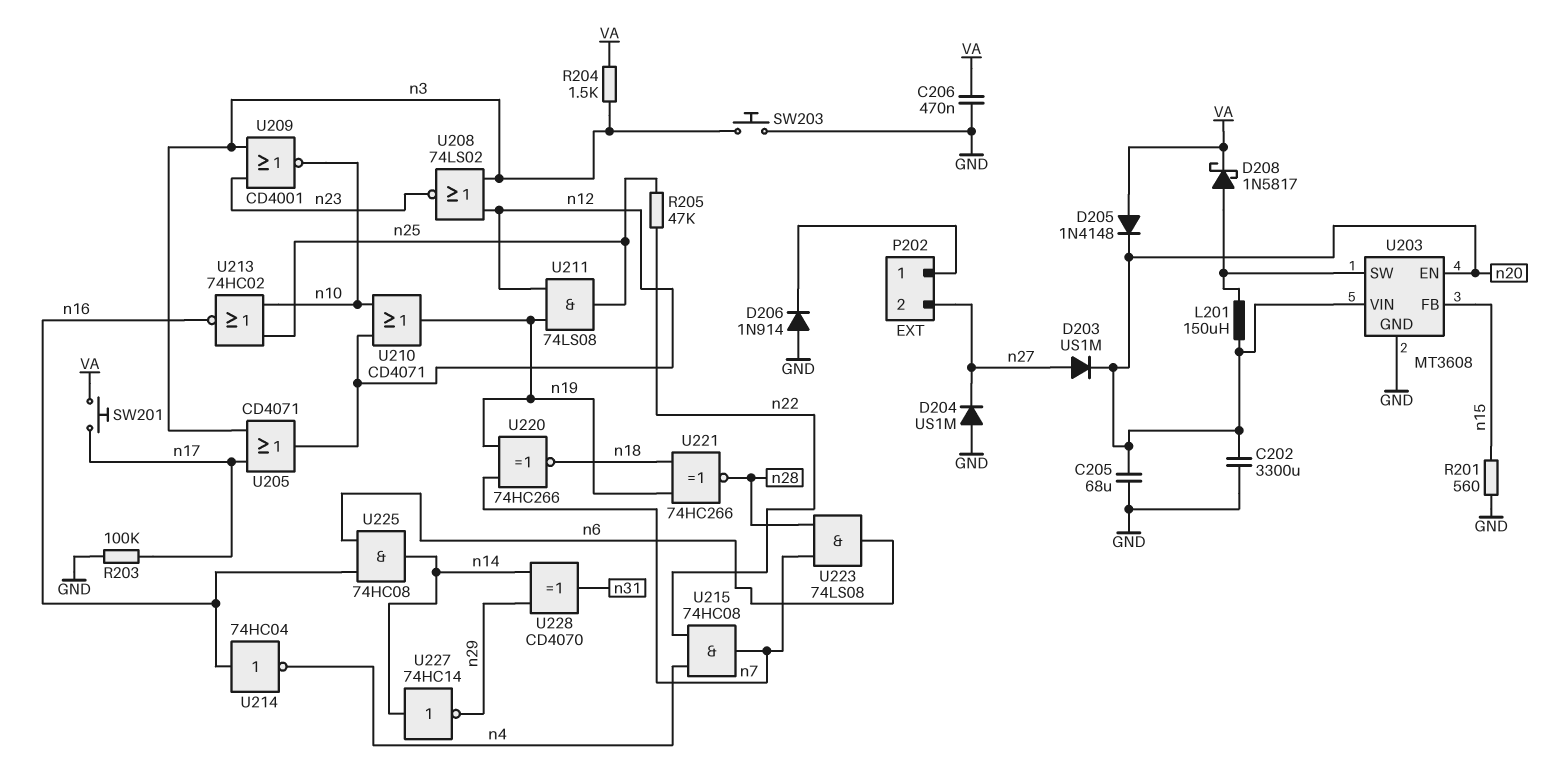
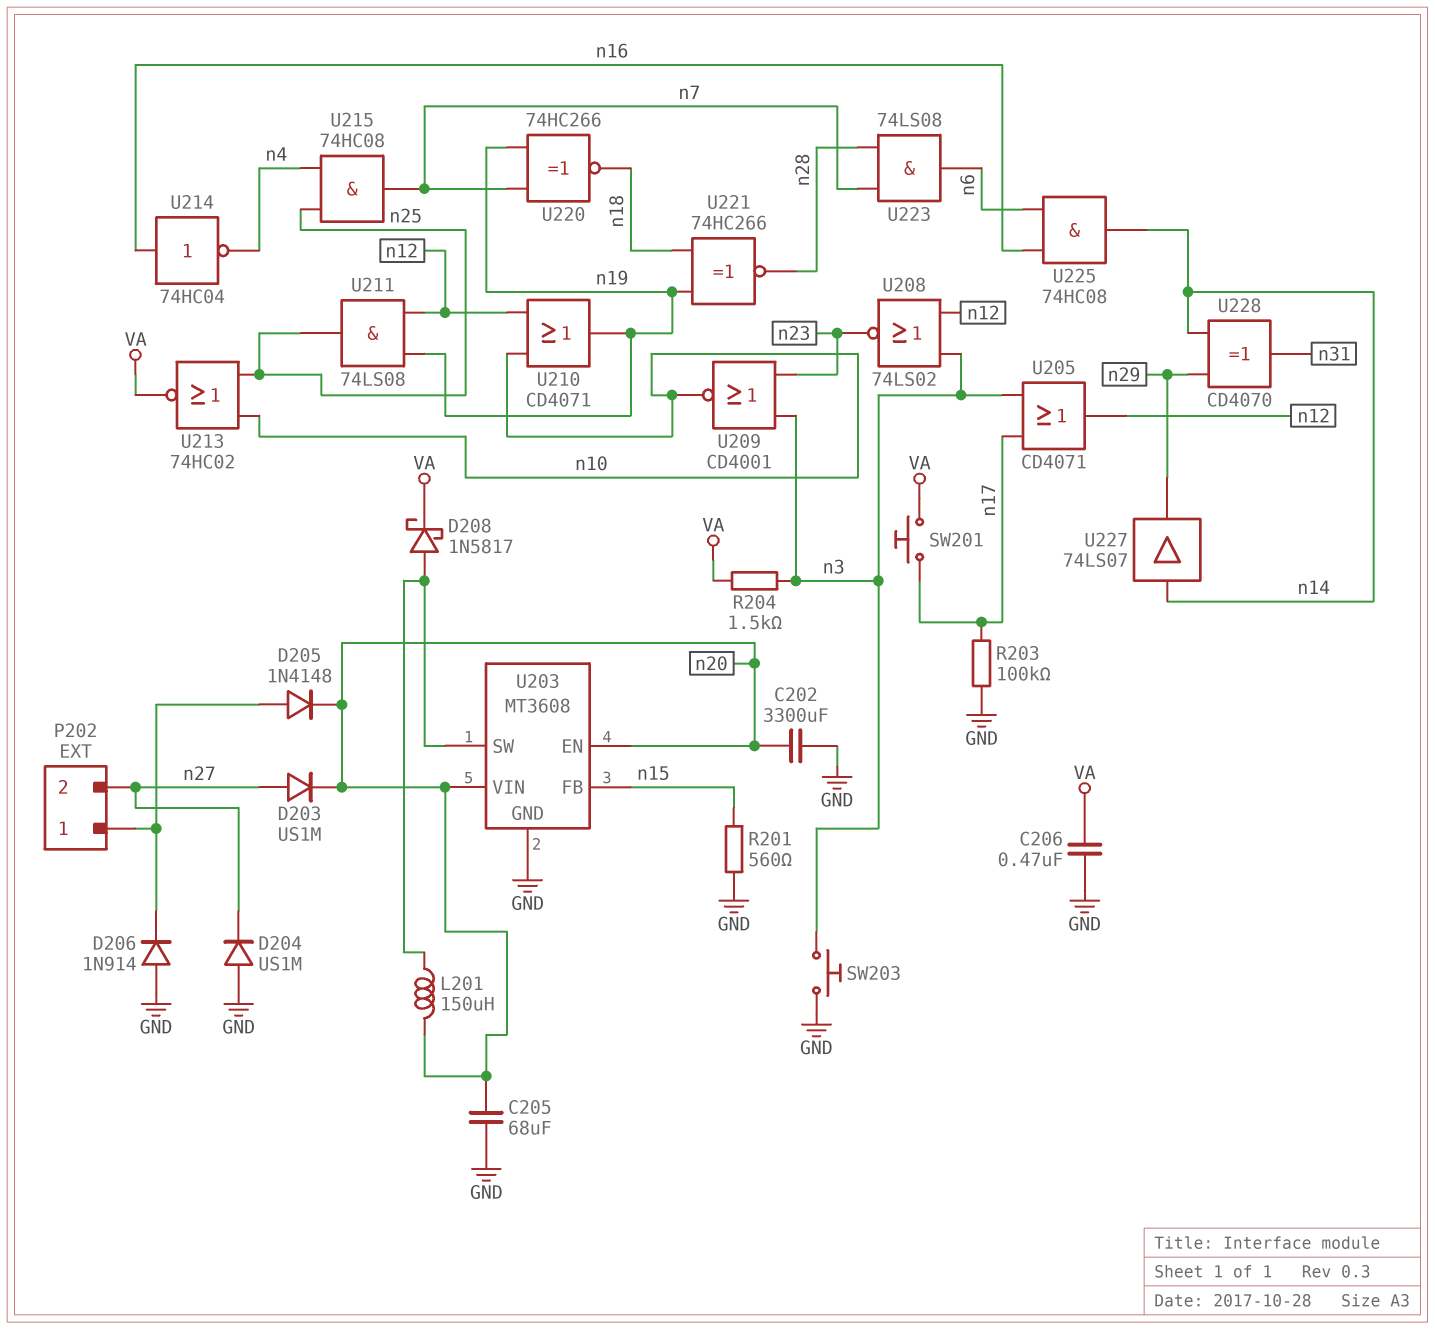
D205: diode 1N4148 (A VA, K n20) -> diode 1N4148 (A P202/1, K n20)
R205: 47k (n22, n25) -> none
U213: NOR 74HC02 (in n10, in n25, out n16) -> NOR 74HC02 (in n10, in n25, out VA)
U215: AND 74HC08 (in n4, in n22, out n7) -> AND 74HC08 (in n4, in n25, out n7)
U227: NOT 74HC14 (in n14, out n29) -> buffer 74LS07 (in n14, out n29)

